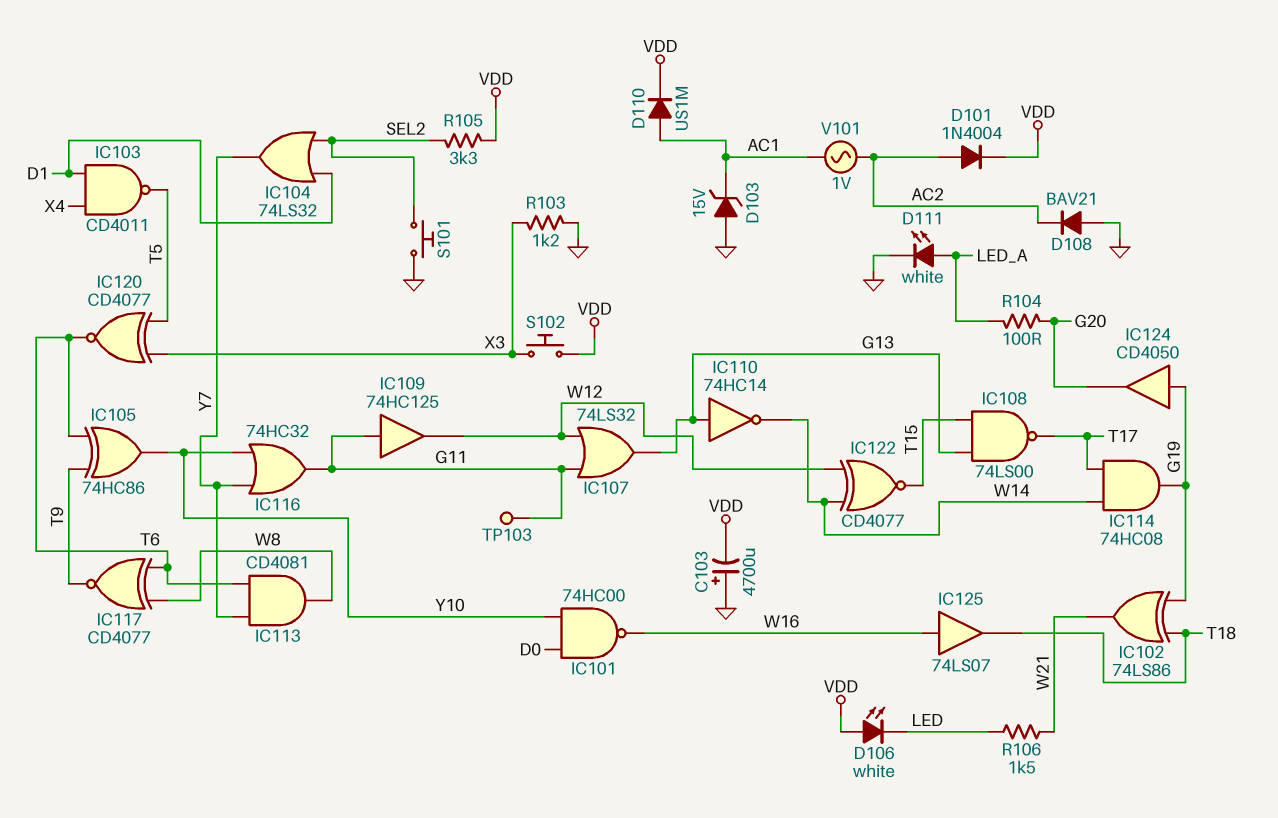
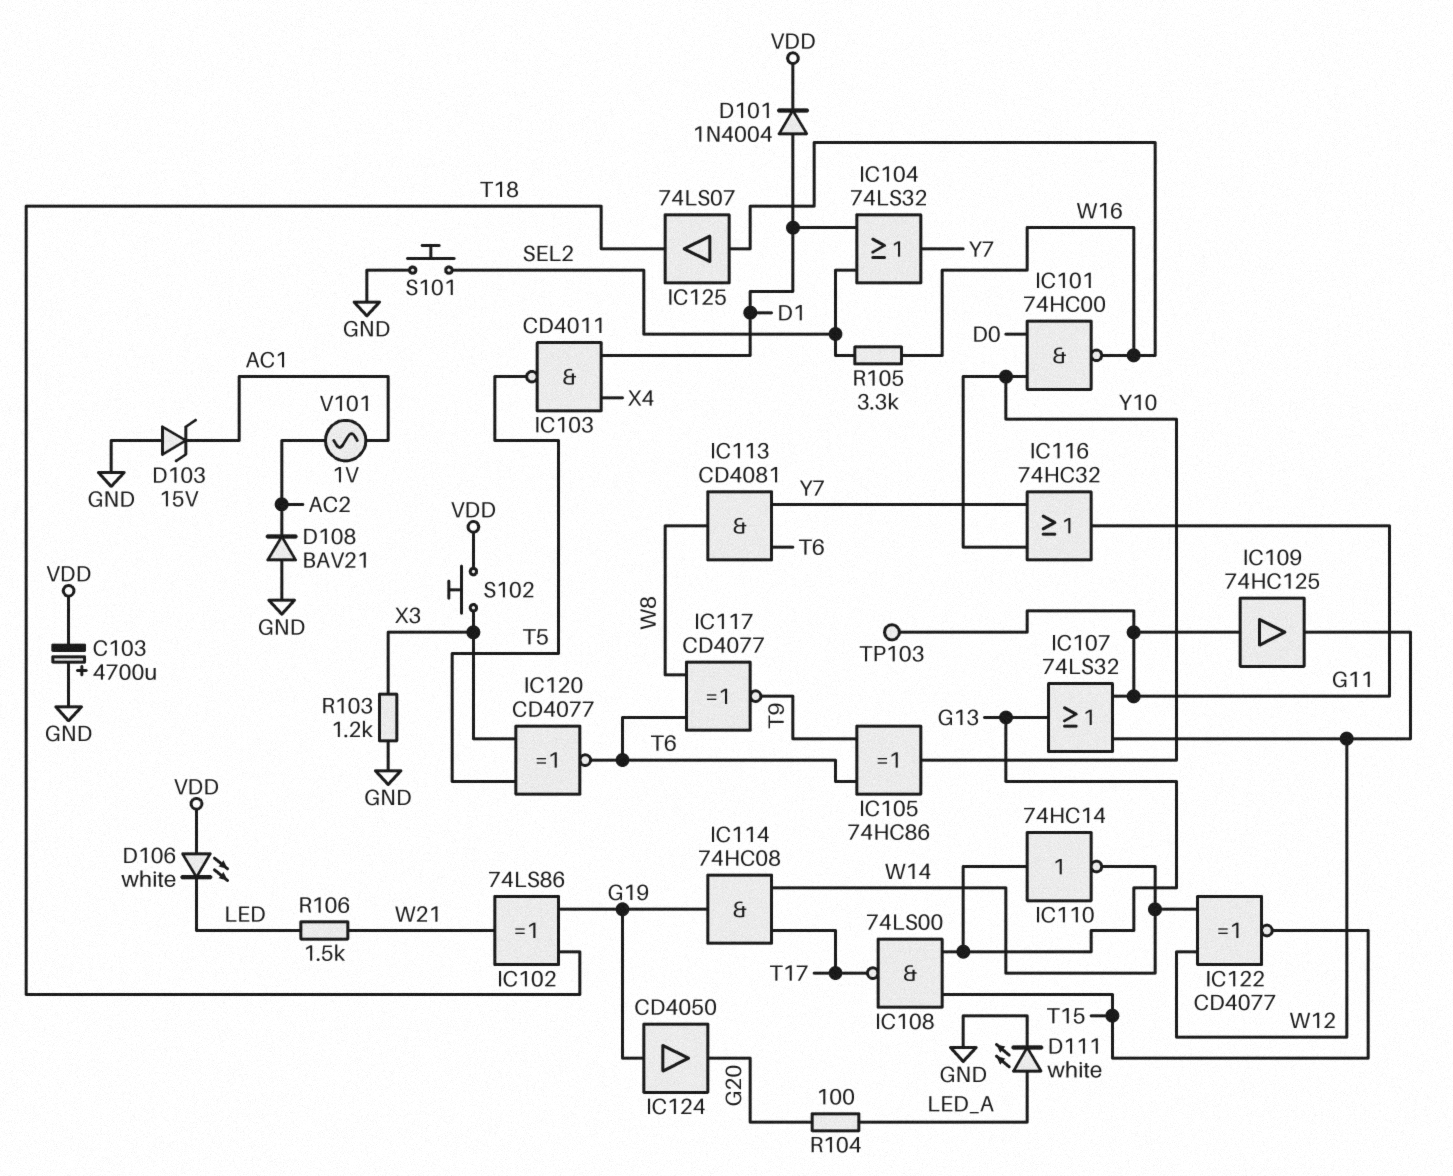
D101: diode 1N4004 (A AC2, K VDD) -> diode 1N4004 (A D1, K VDD)
D110: diode US1M (A AC1, K VDD) -> none
R105: 3.3k (SEL2, VDD) -> 3.3k (SEL2, W16)

